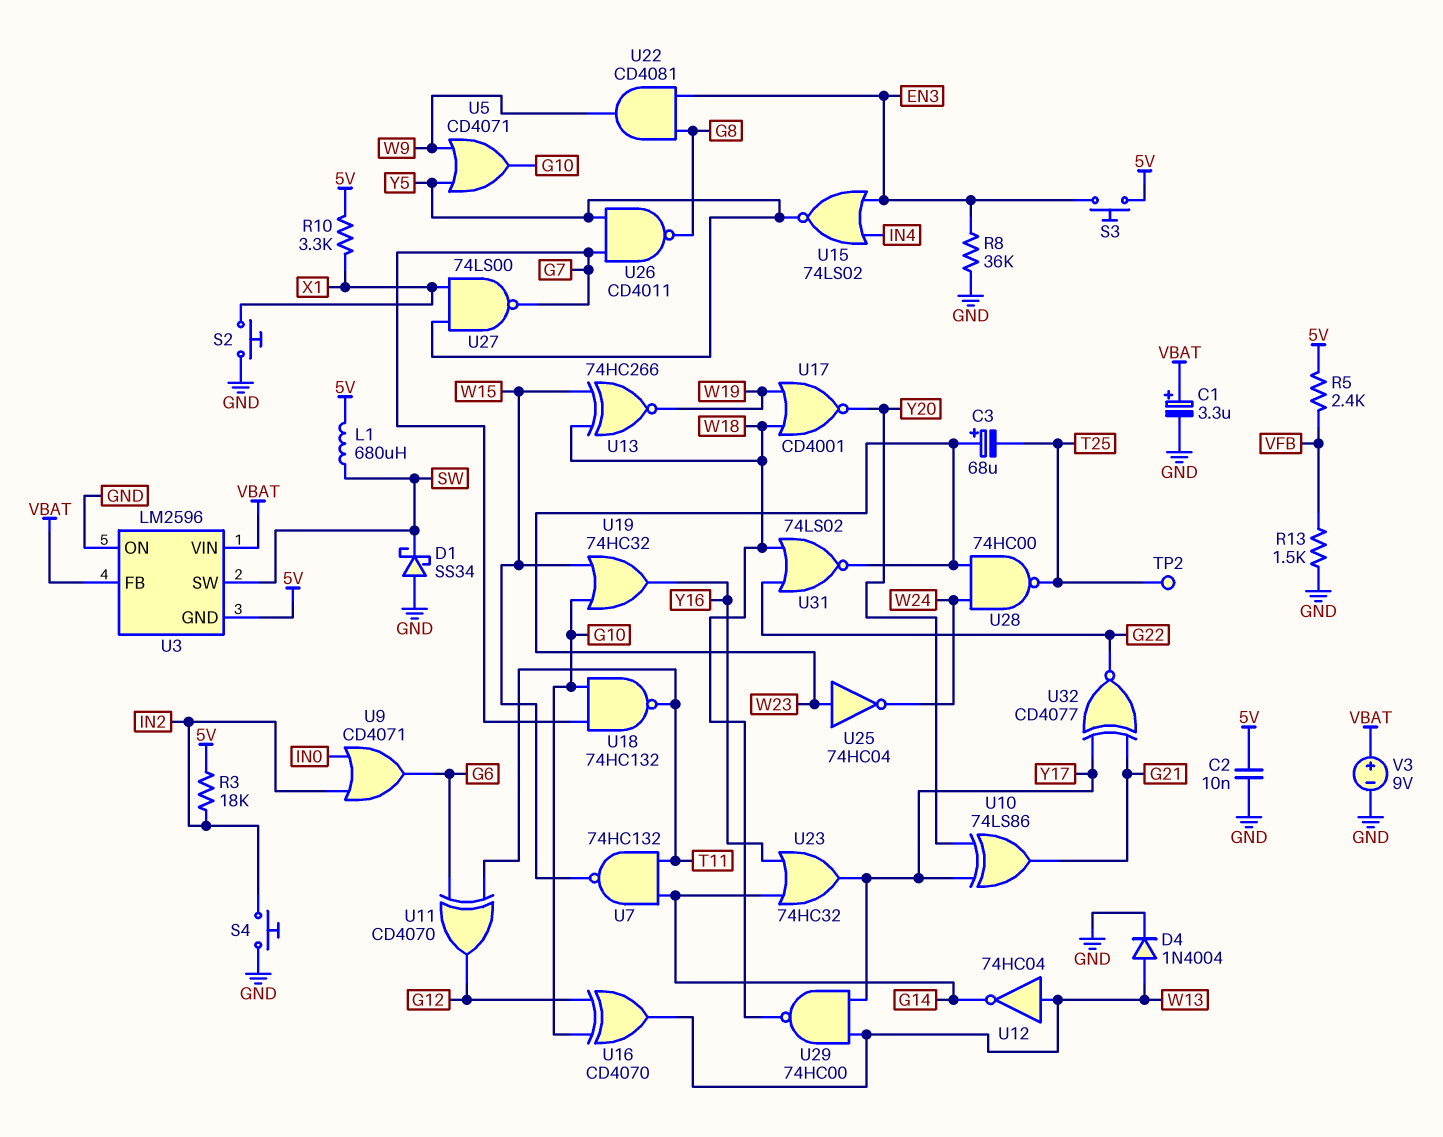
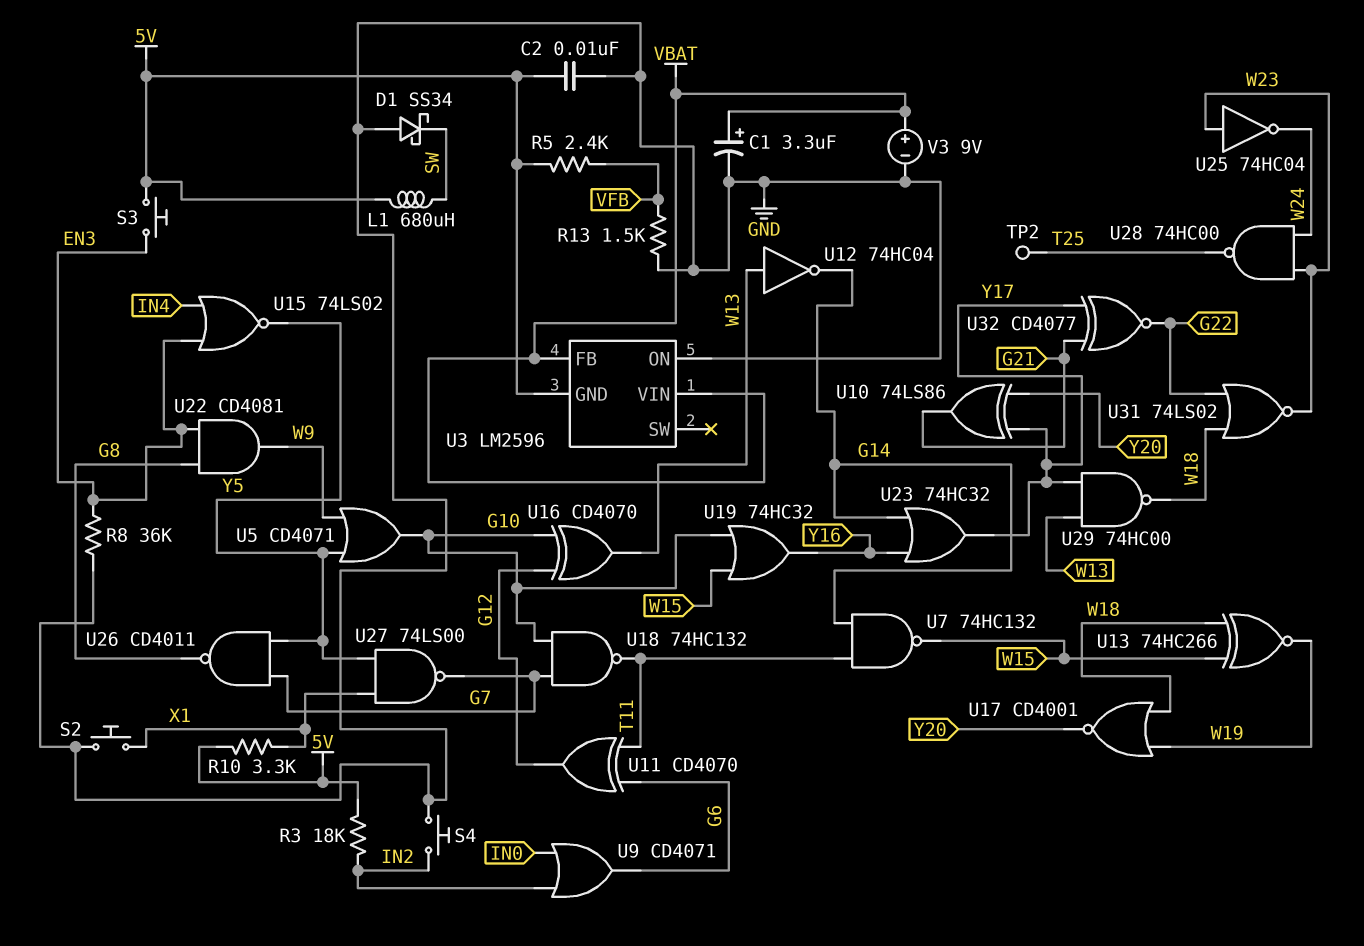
C3: 68uF (plus W23, minus T25) -> none
D4: diode 1N4004 (A W13, K GND) -> none
U3 pin SW: SW -> none

